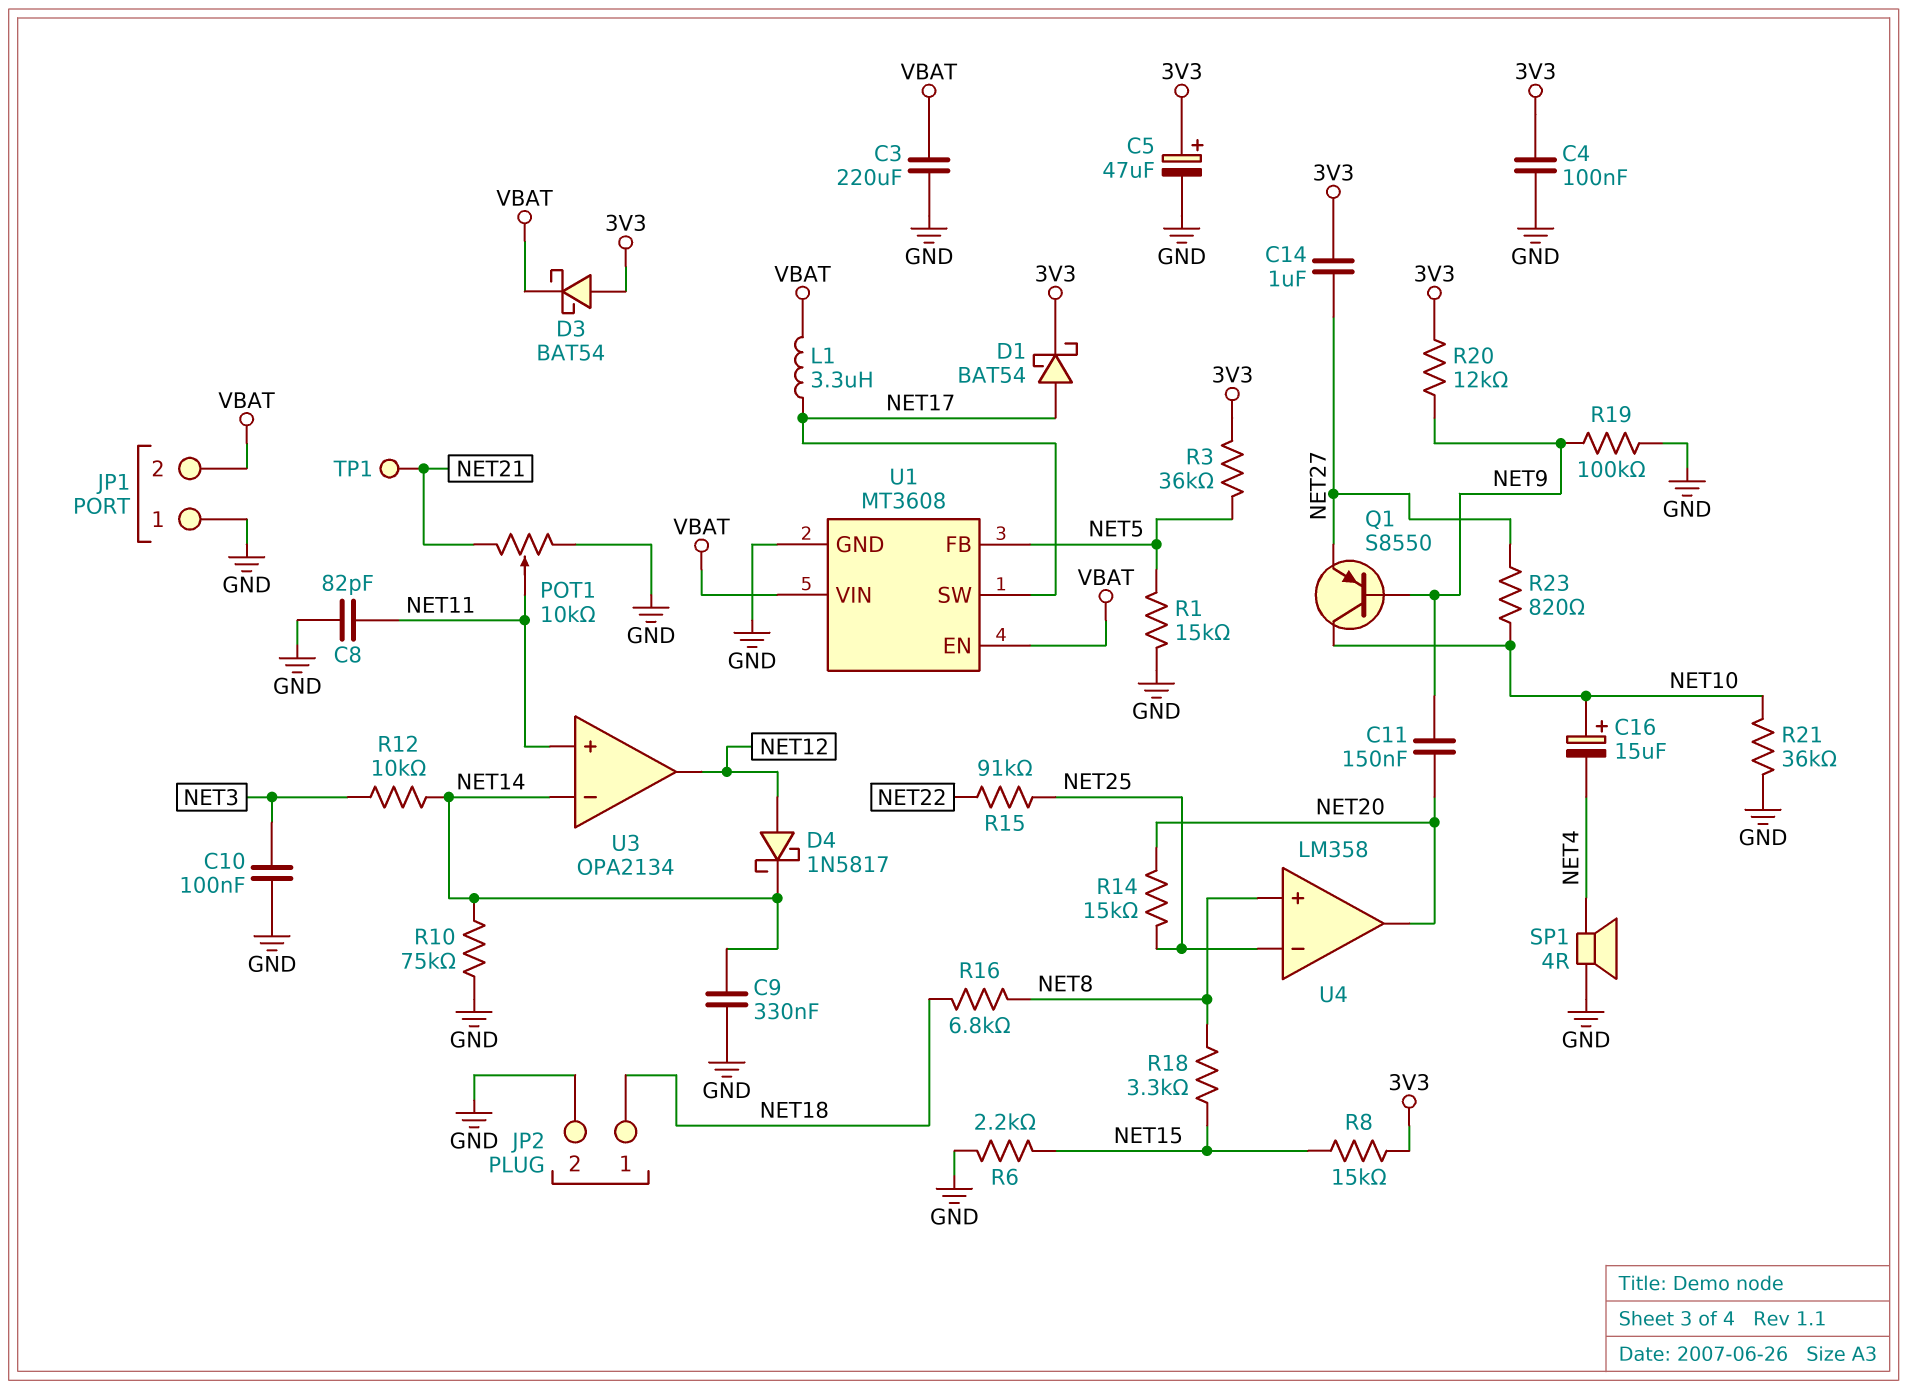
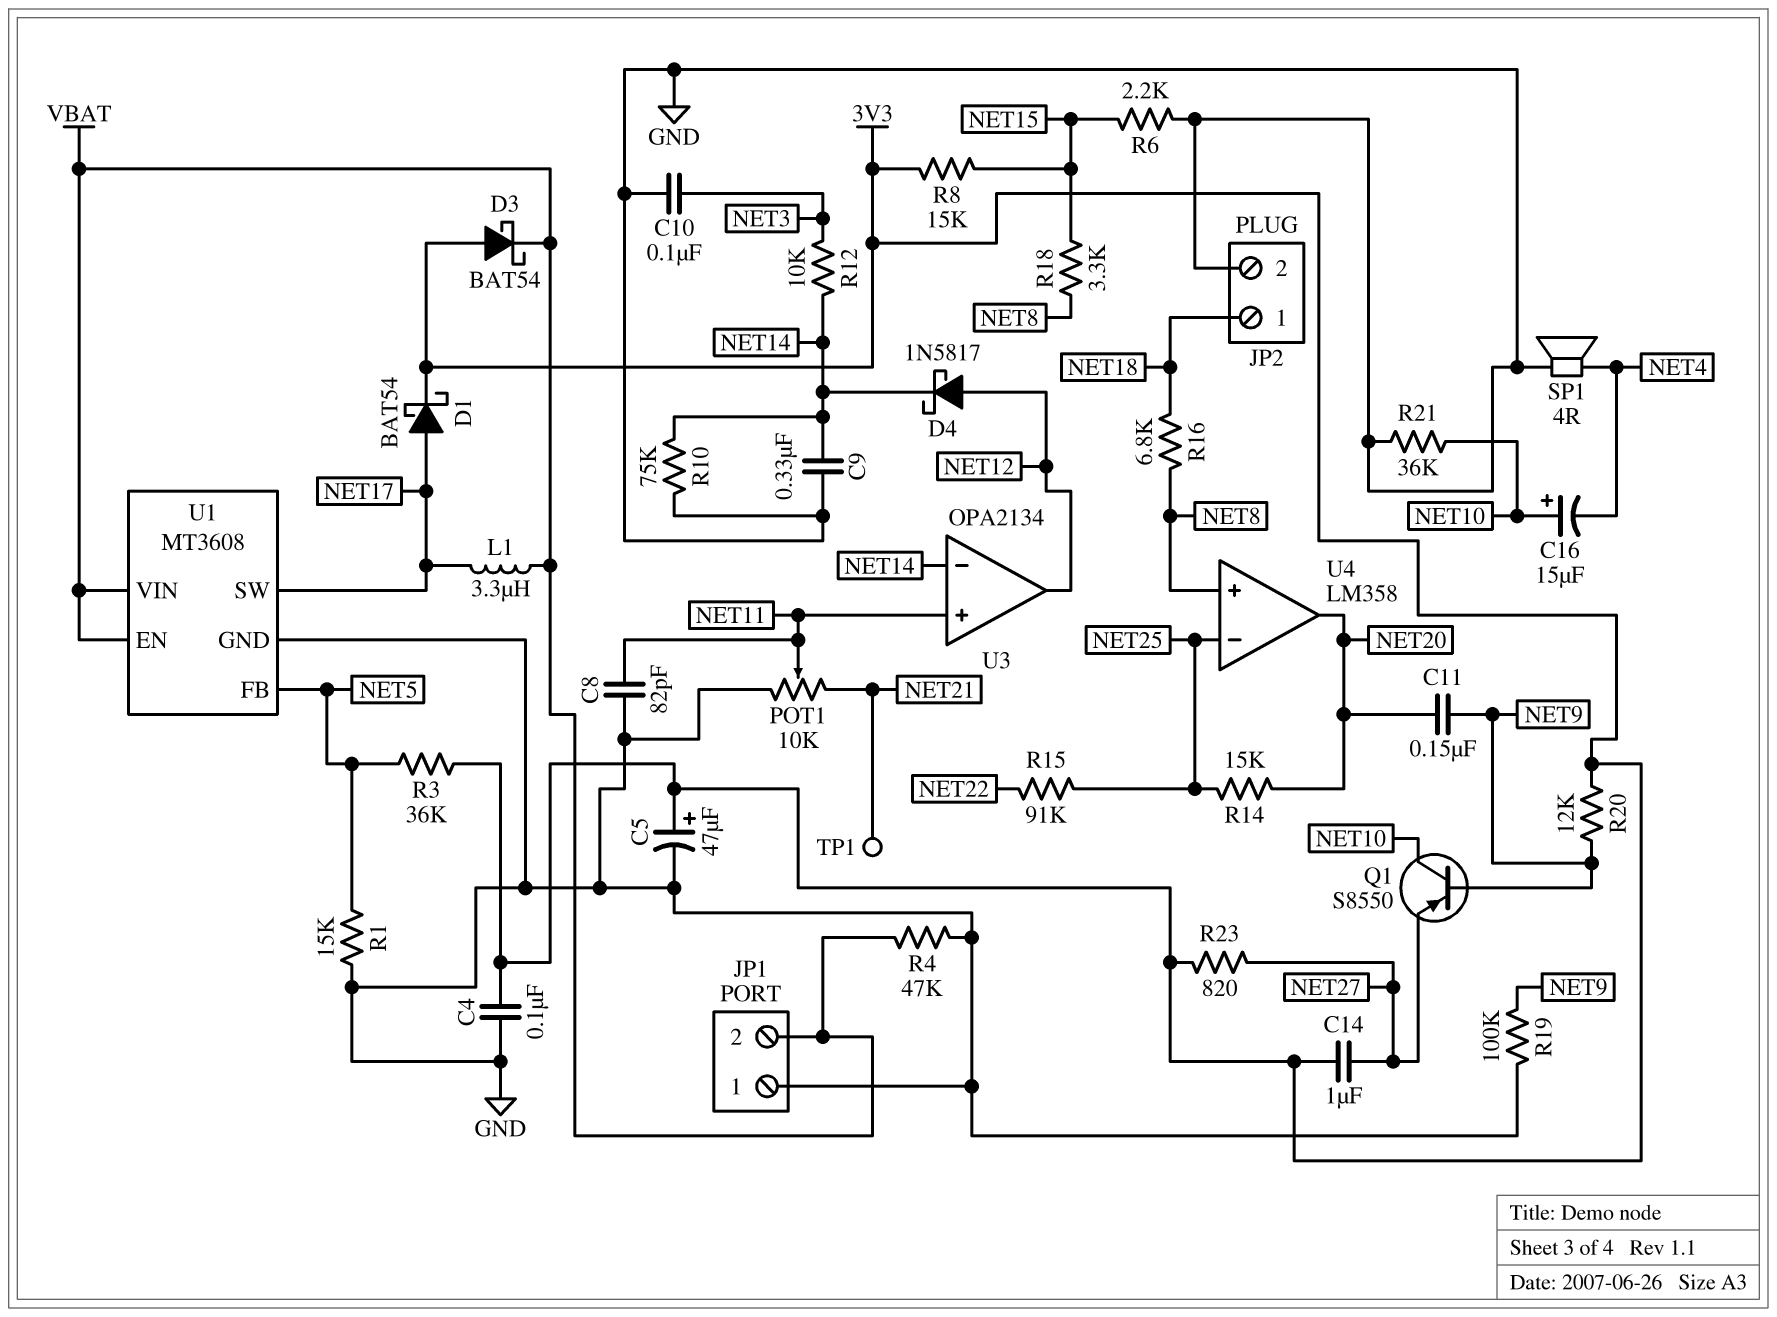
C3: 220uF (GND, VBAT) -> none
R4: none -> 47k (GND, VBAT)
R23: 820 (NET10, NET27) -> 820 (3V3, NET27)

